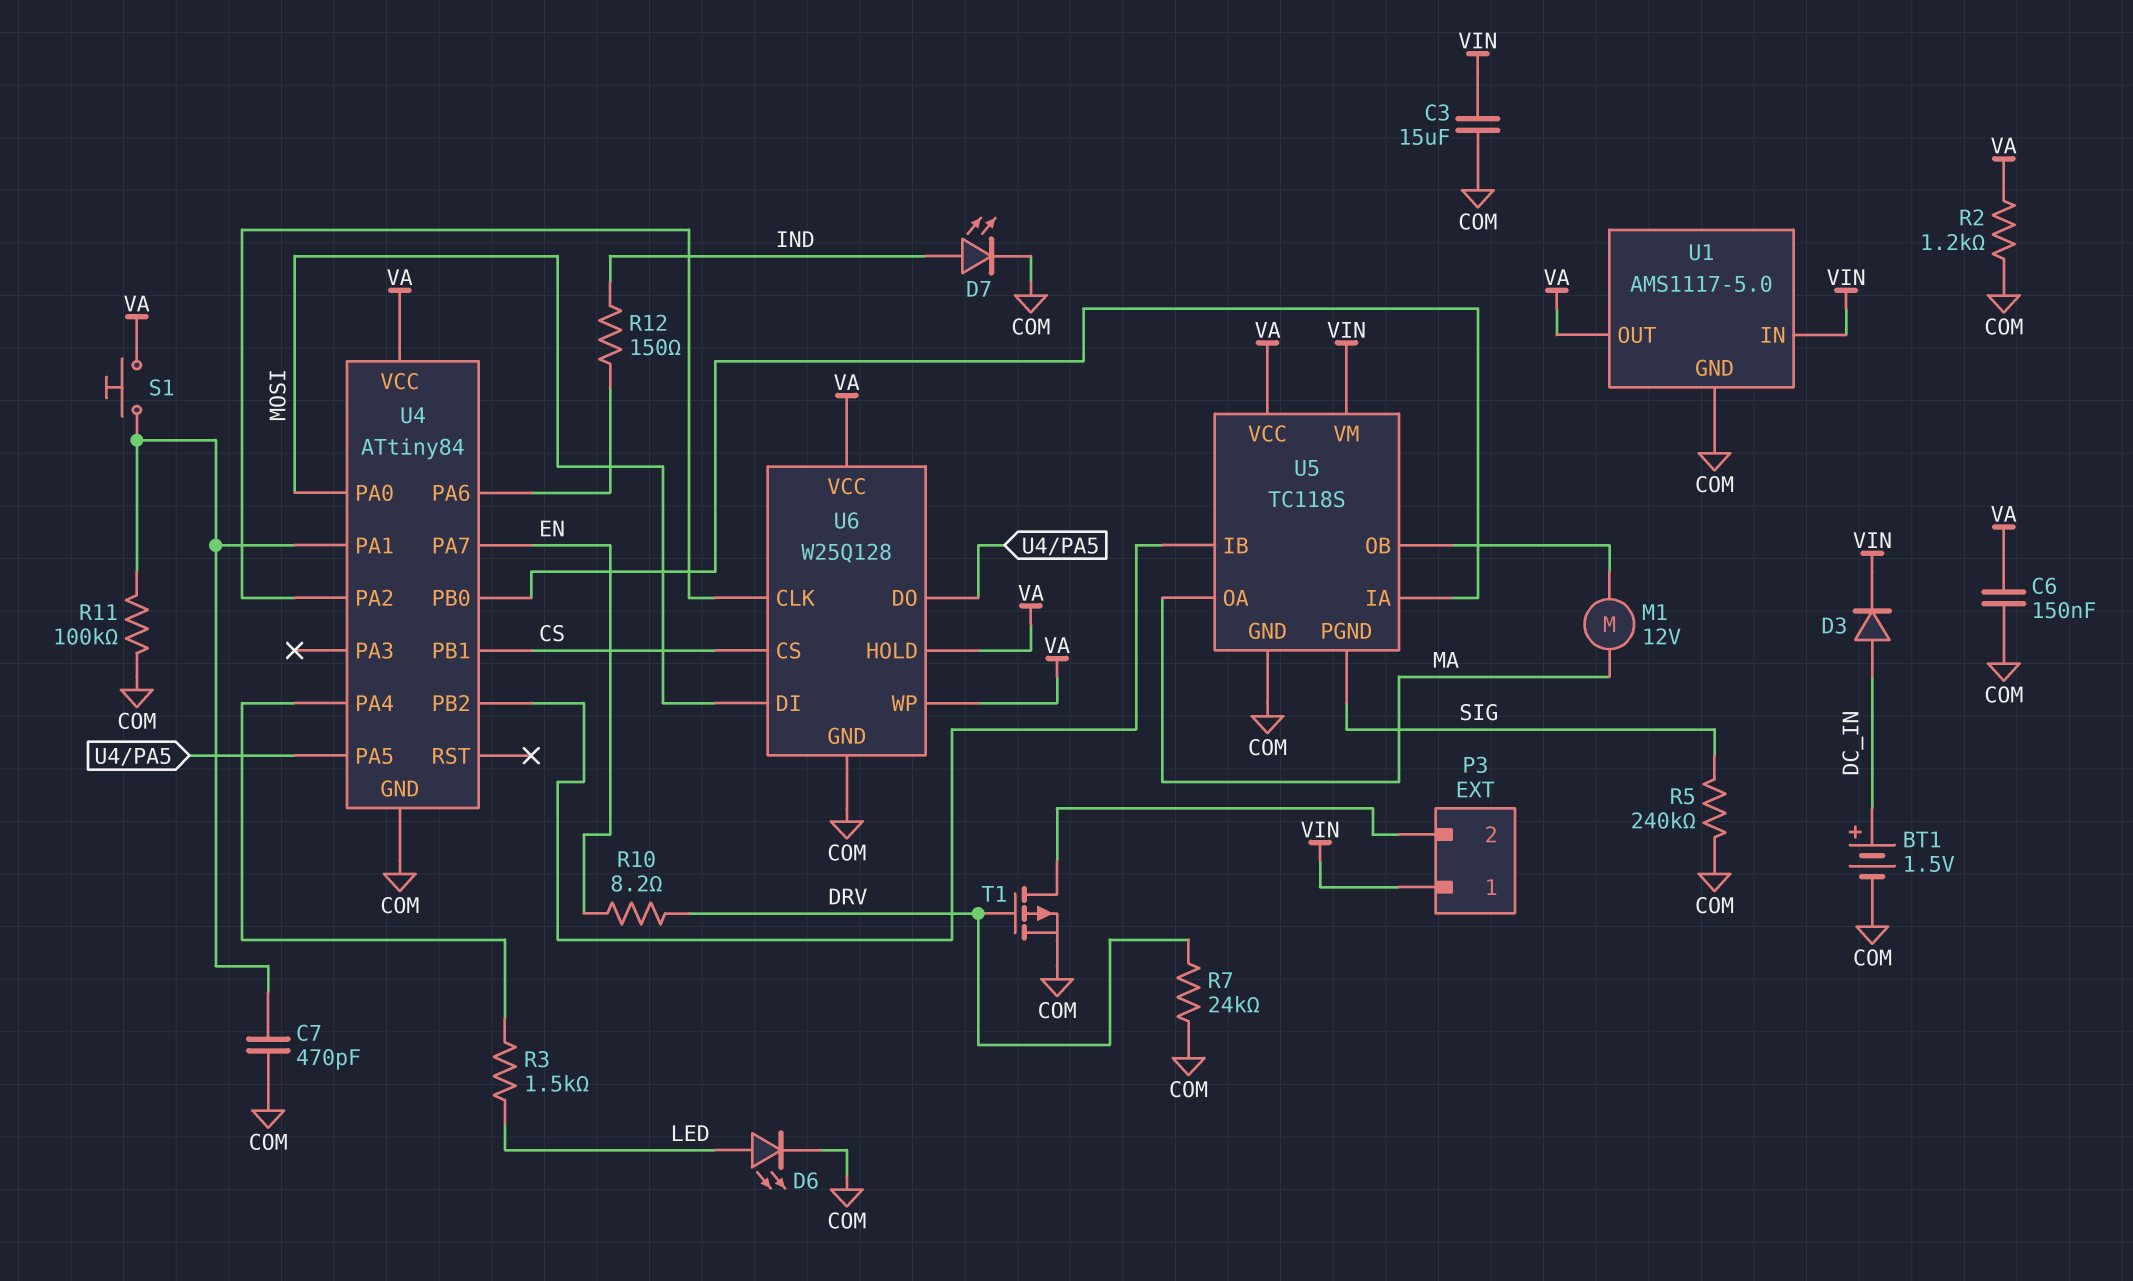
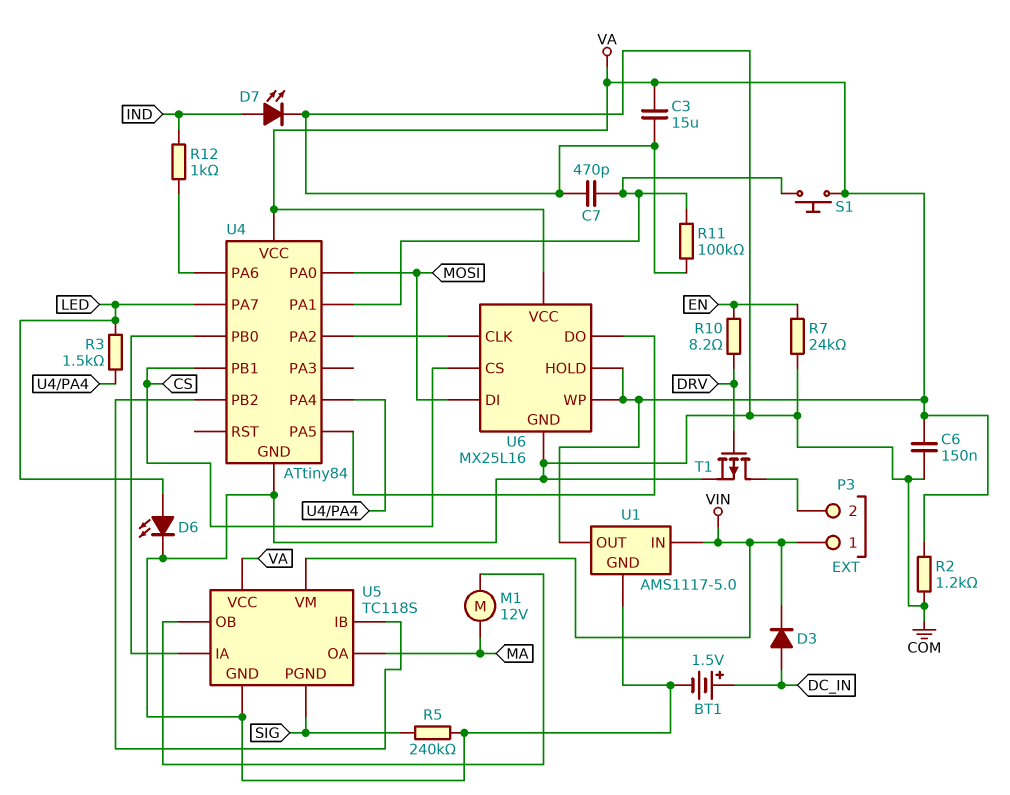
C3: 15uF (COM, VIN) -> 15uF (COM, VA)
R7: 24k (COM, DRV) -> 24k (COM, EN)
R12: 150 (IND, U4/PA6) -> 1k (IND, U4/PA6)
U4 pin PA7: EN -> LED
U6: W25Q128 -> MX25L16

